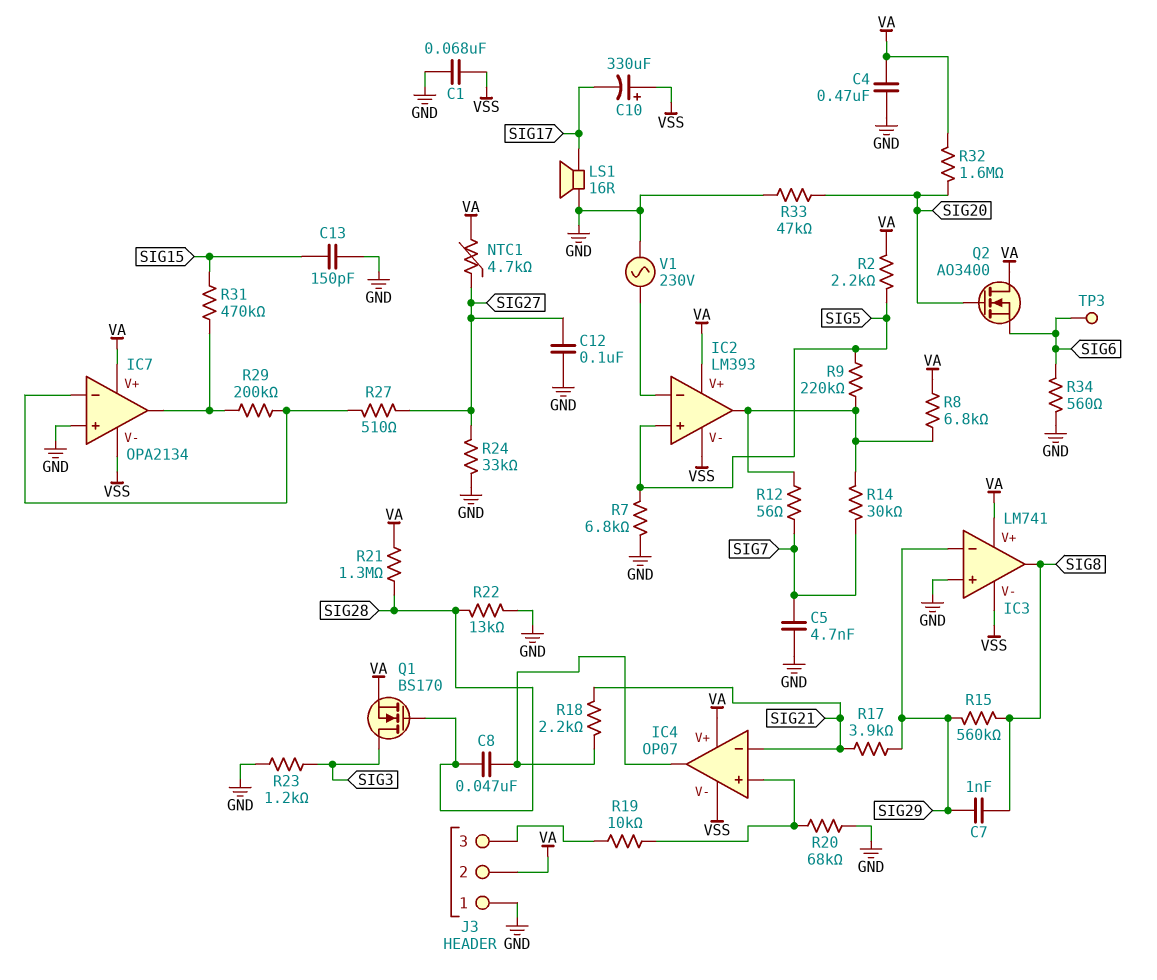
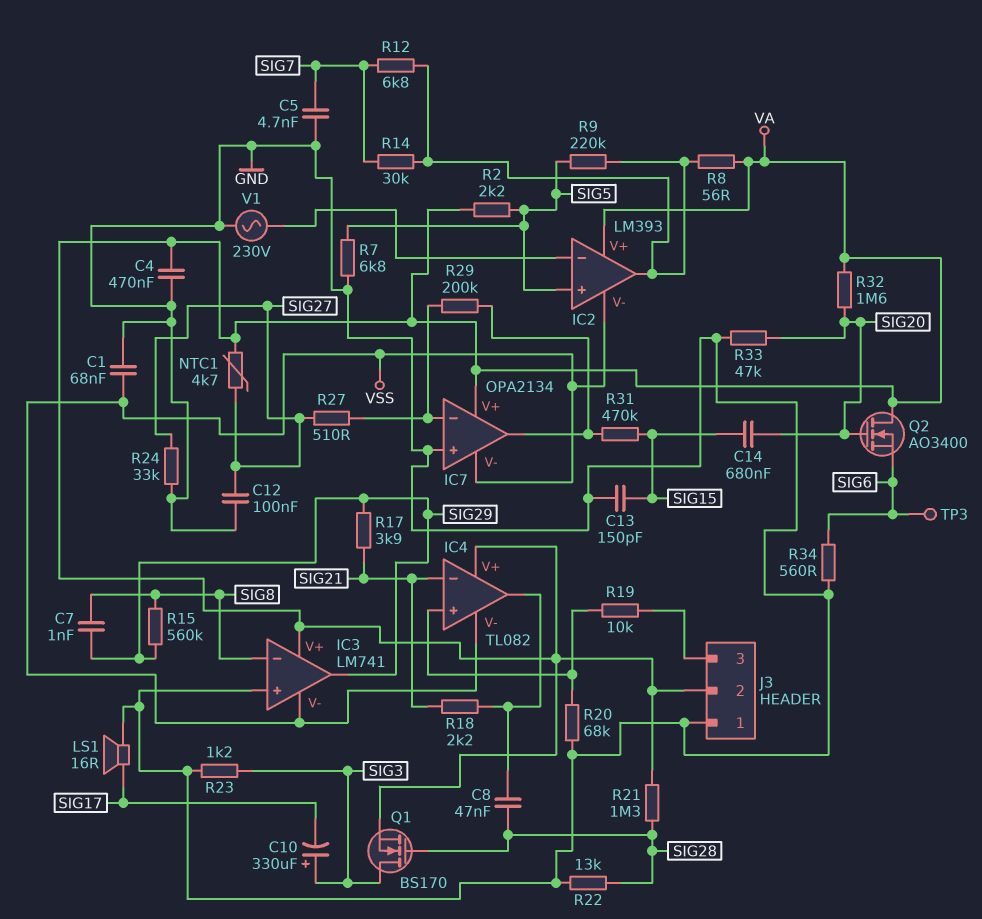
C10: 330uF (plus VSS, minus SIG17) -> 330uF (plus SIG3, minus SIG17)
C14: none -> 680nF (SIG15, SIG20)
IC3 pin in-: SIG29 -> SIG8
IC3 pin out: SIG8 -> SIG29
IC4: OP07 -> TL082
R8: 6.8k (IC2/out, VA) -> 56 (IC2/out, VA)
R12: 56 (IC2/out, SIG7) -> 6.8k (IC2/out, SIG7)

